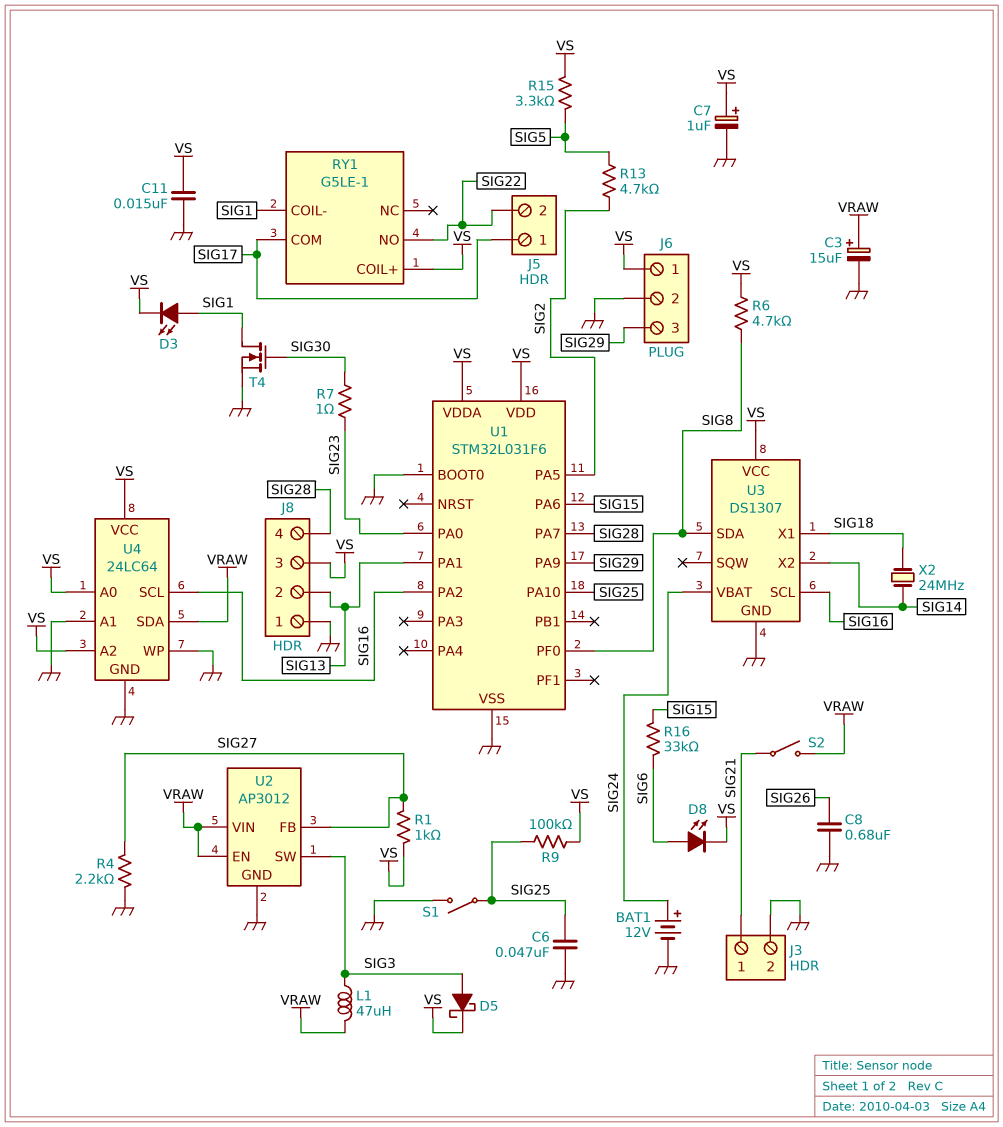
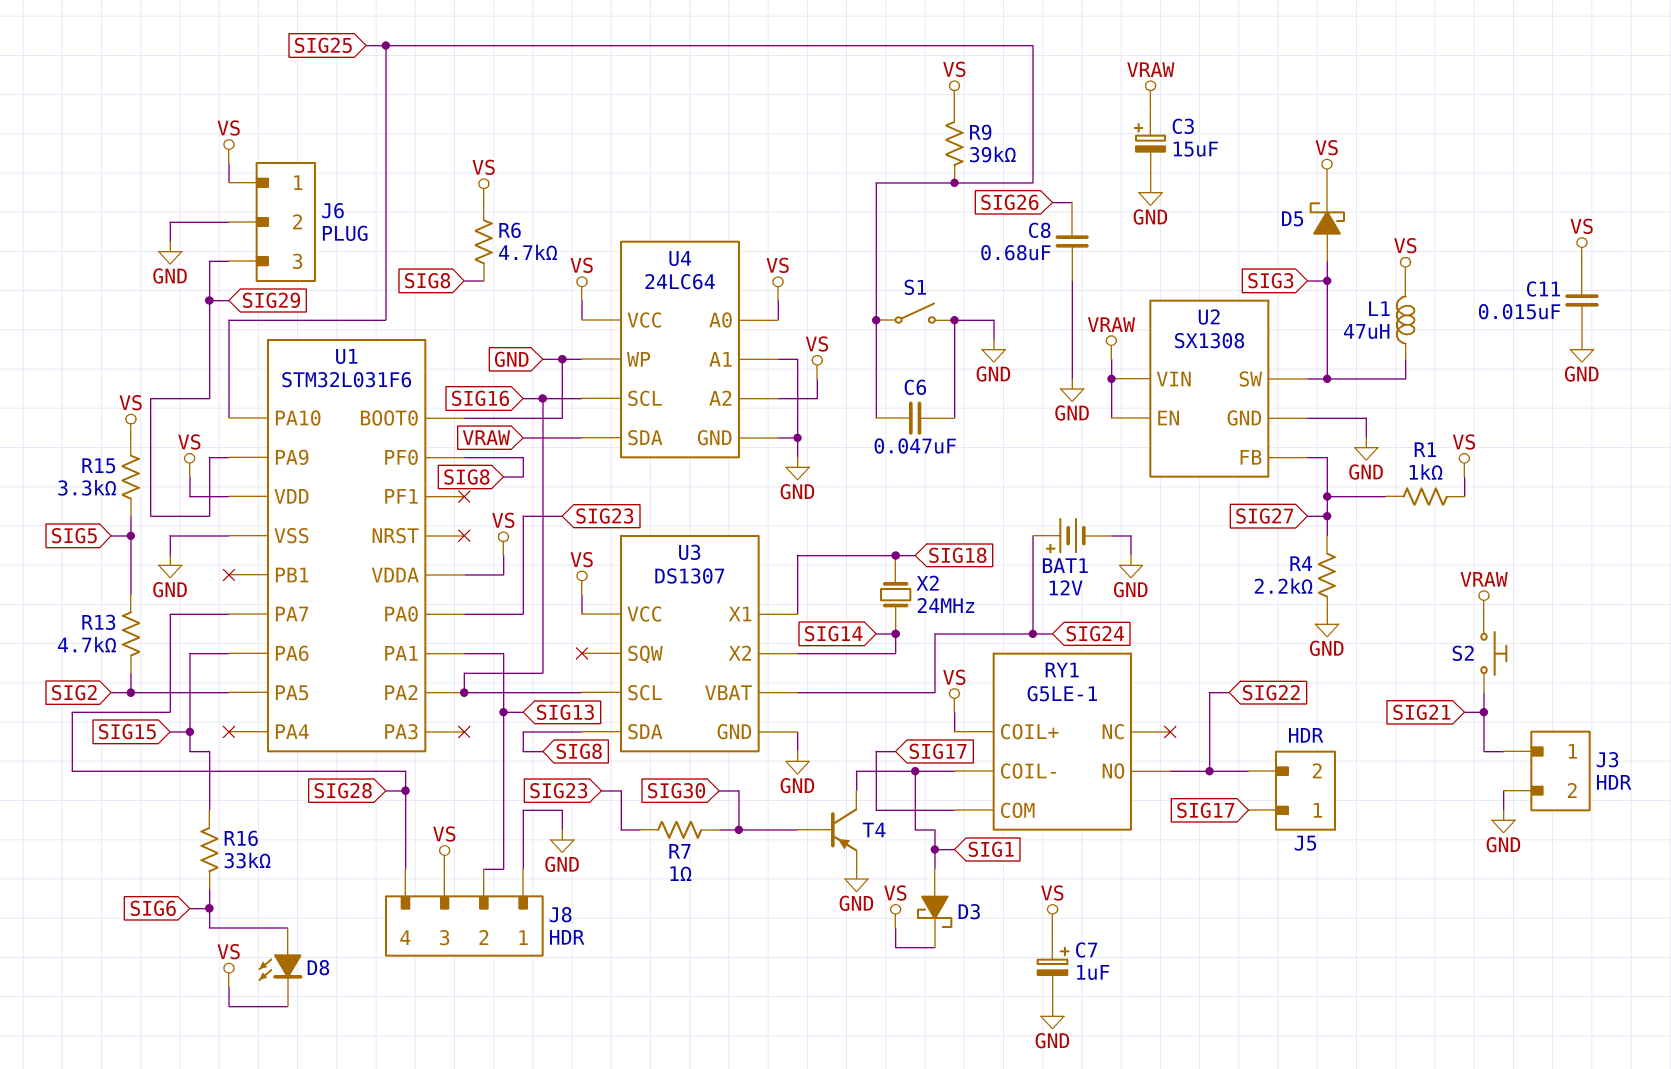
D3: LED (A SIG1, K VS) -> schottky (A SIG1, K VS)
L1: 47uH (SIG3, VRAW) -> 47uH (SIG3, VS)
R9: 100k (SIG25, VS) -> 39k (SIG25, VS)
S2: switch (SIG21, VRAW) -> button (SIG21, VRAW)
T4: NMOS (G SIG30, D SIG1, S GND) -> PNP (B SIG30, C SIG1, E GND)
U2: AP3012 -> SX1308

